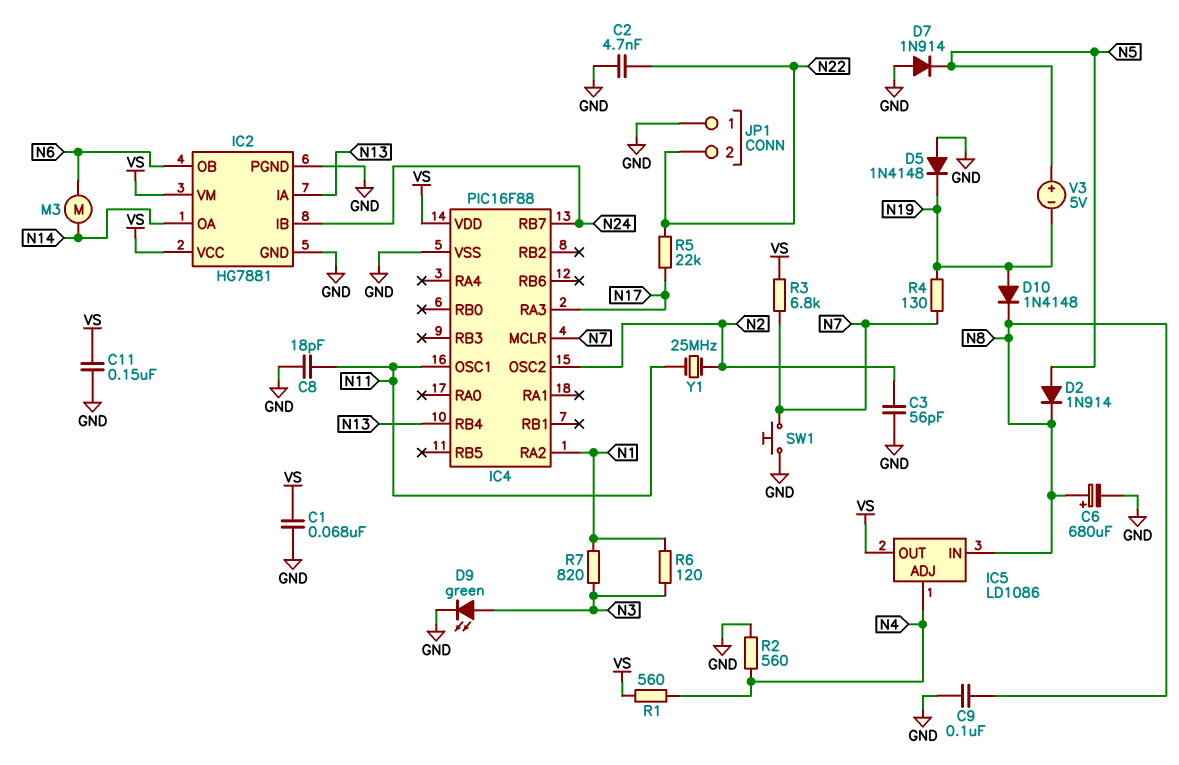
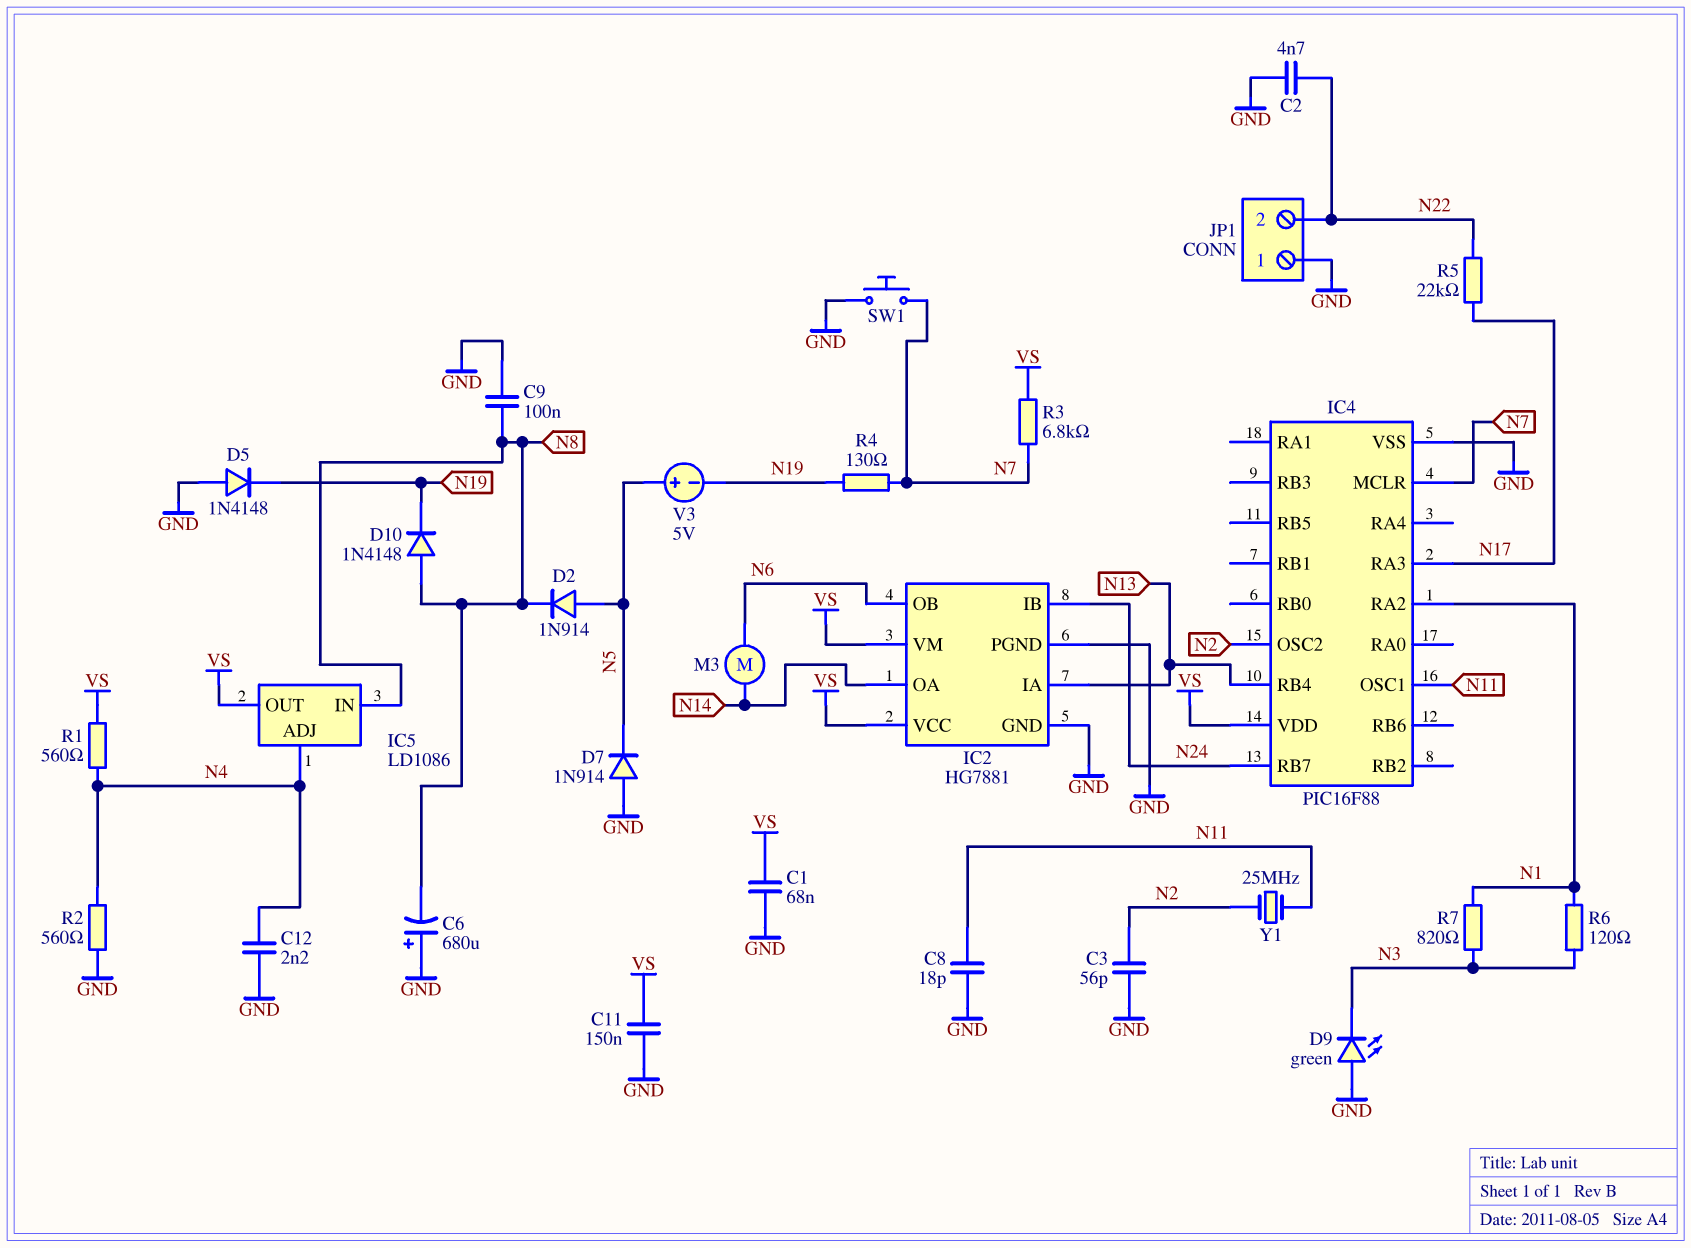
C6: 680uF (plus N8, minus GND) -> 680uF (plus GND, minus N8)
C12: none -> 2.2nF (GND, N4)
D9: LED green (A N3, K GND) -> LED green (A GND, K N3)
D10: diode 1N4148 (A N19, K N8) -> diode 1N4148 (A N8, K N19)

